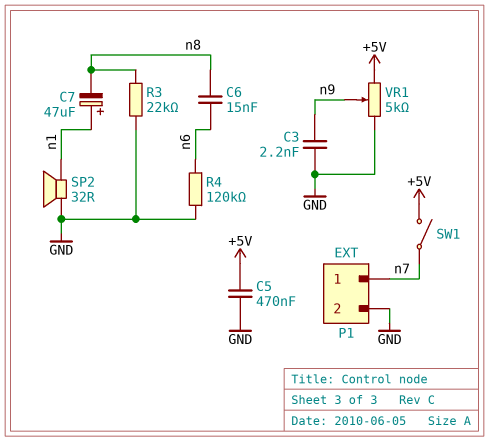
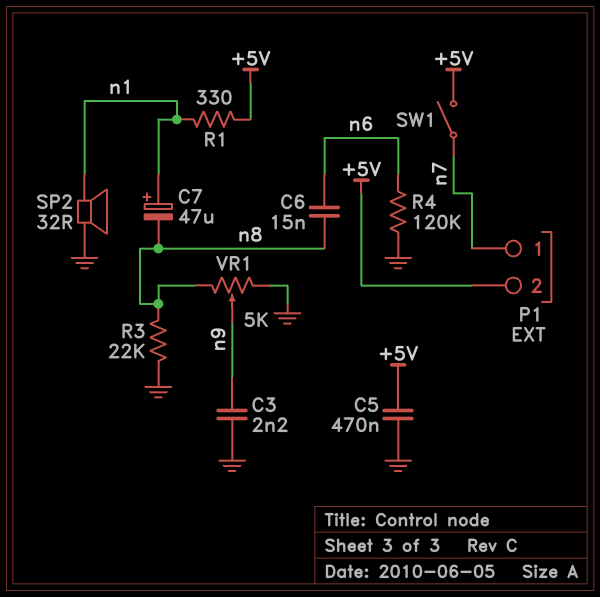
P1 pin 2: GND -> +5V
R1: none -> 330 (+5V, n1)
VR1: 5k (+5V, GND, wiper n9) -> 5k (GND, n8, wiper n9)

